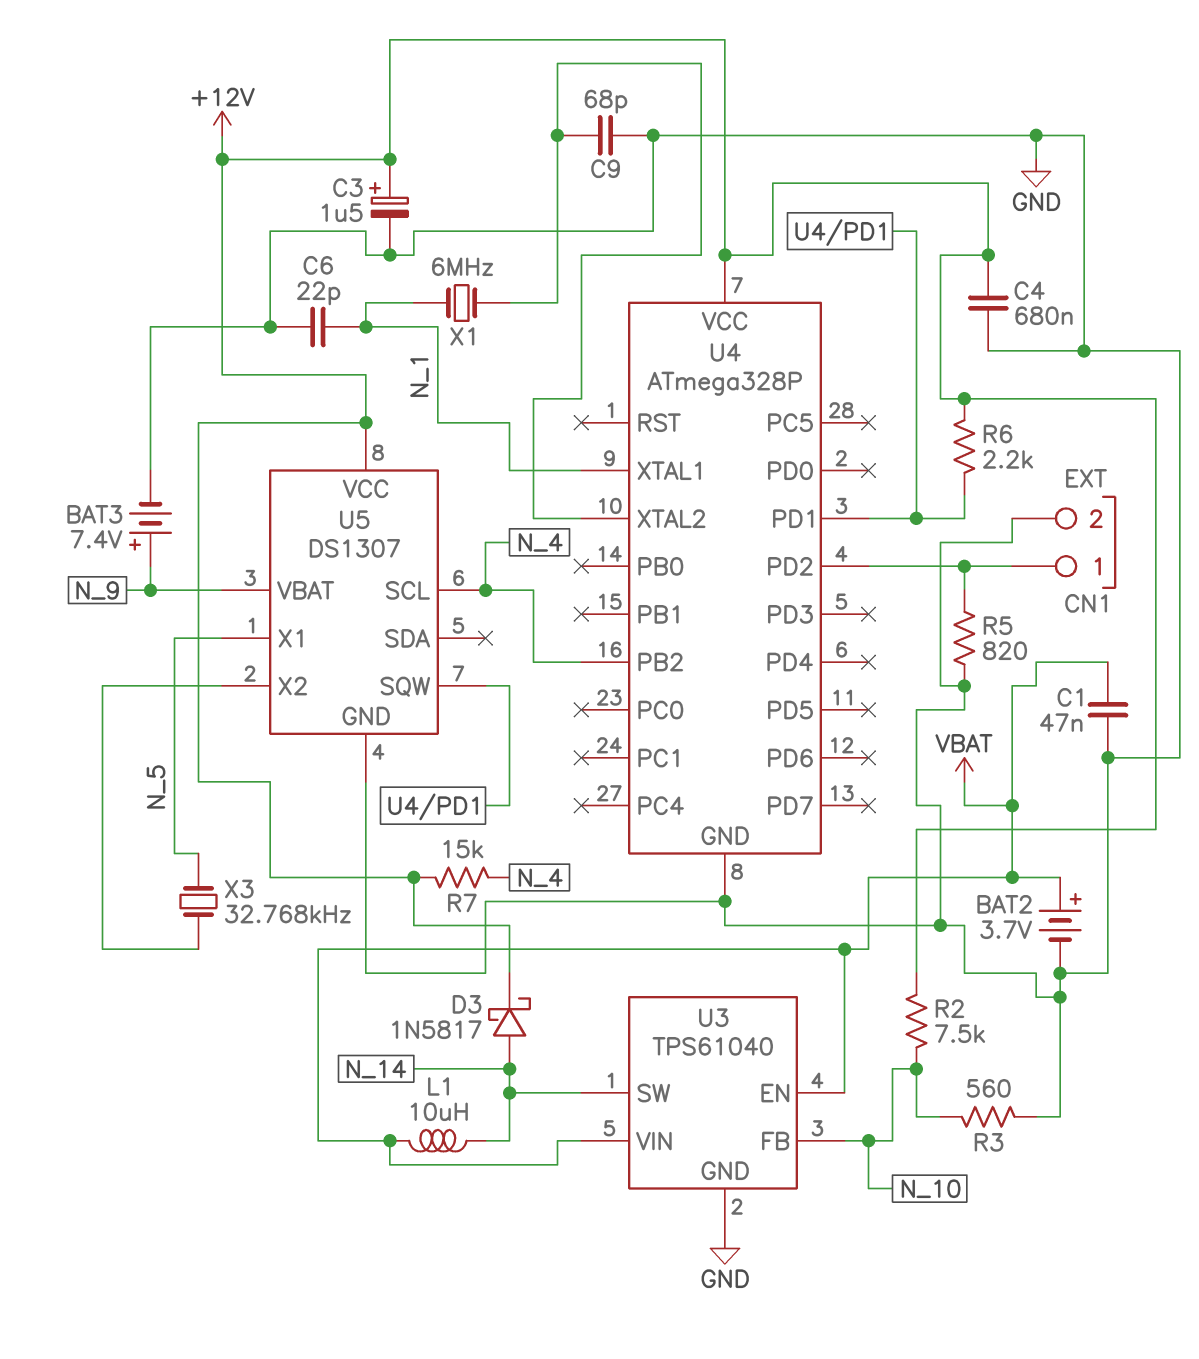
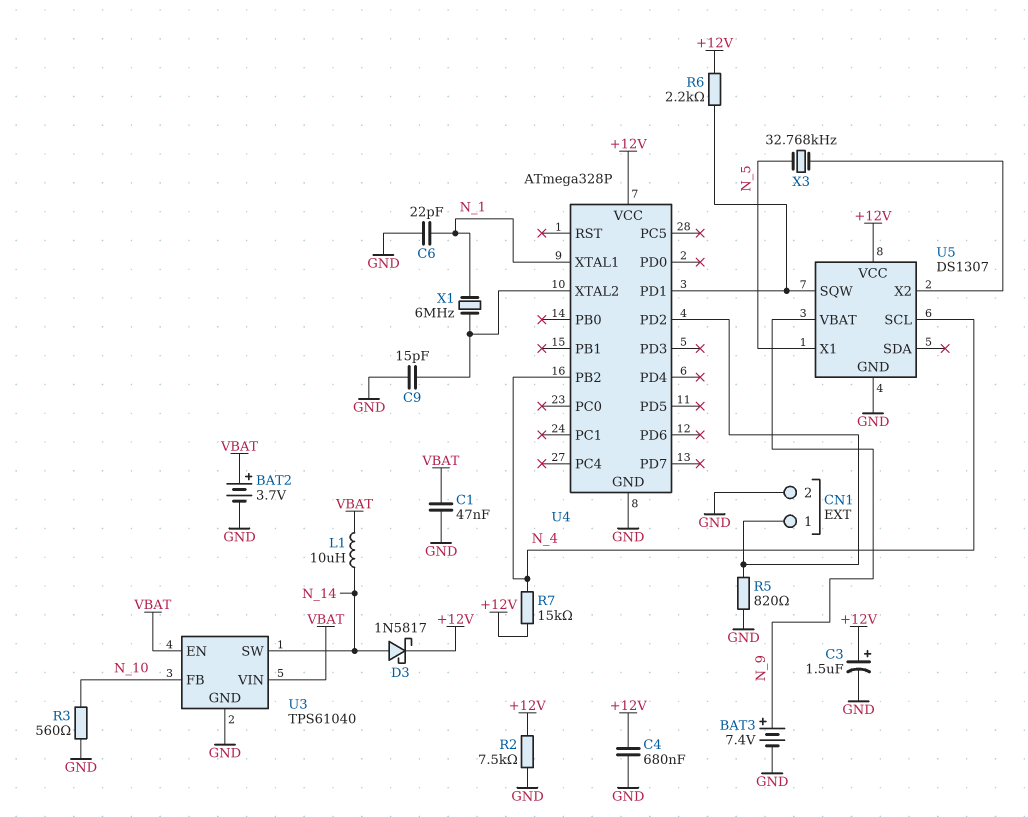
C9: 68pF (GND, U4/XTAL2) -> 15pF (GND, U4/XTAL2)
R2: 7.5k (+12V, N_10) -> 7.5k (+12V, GND)

